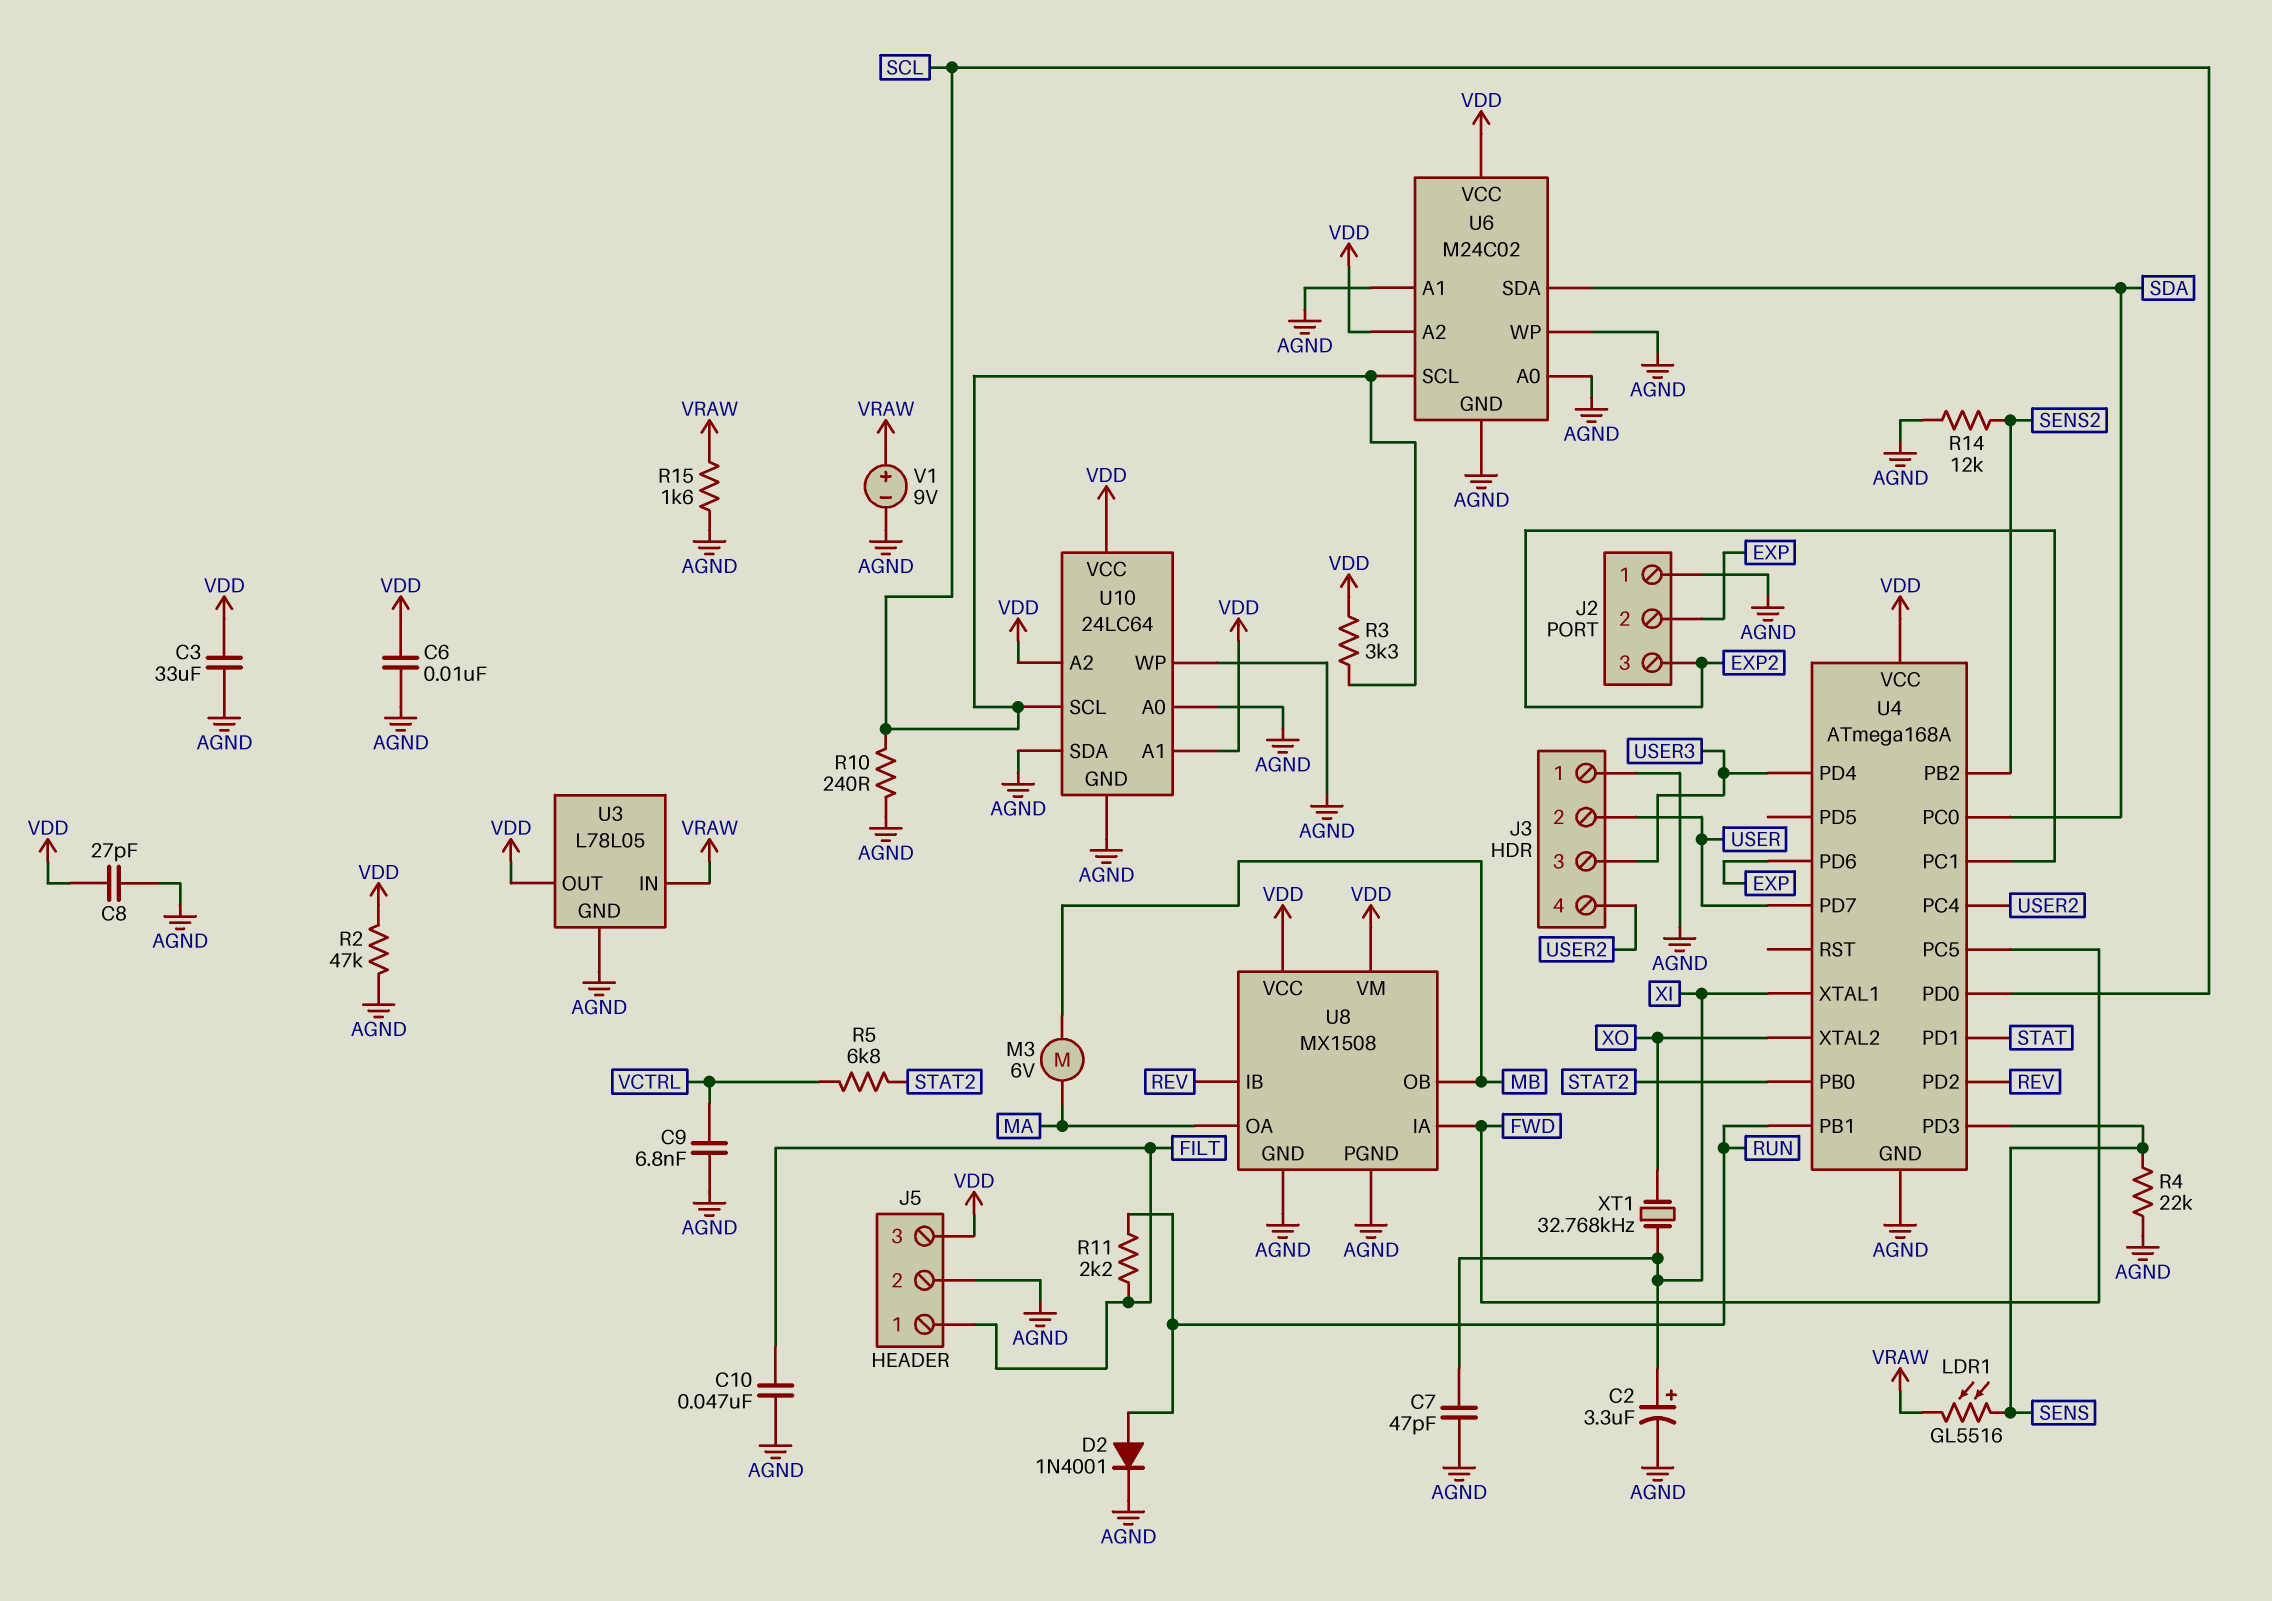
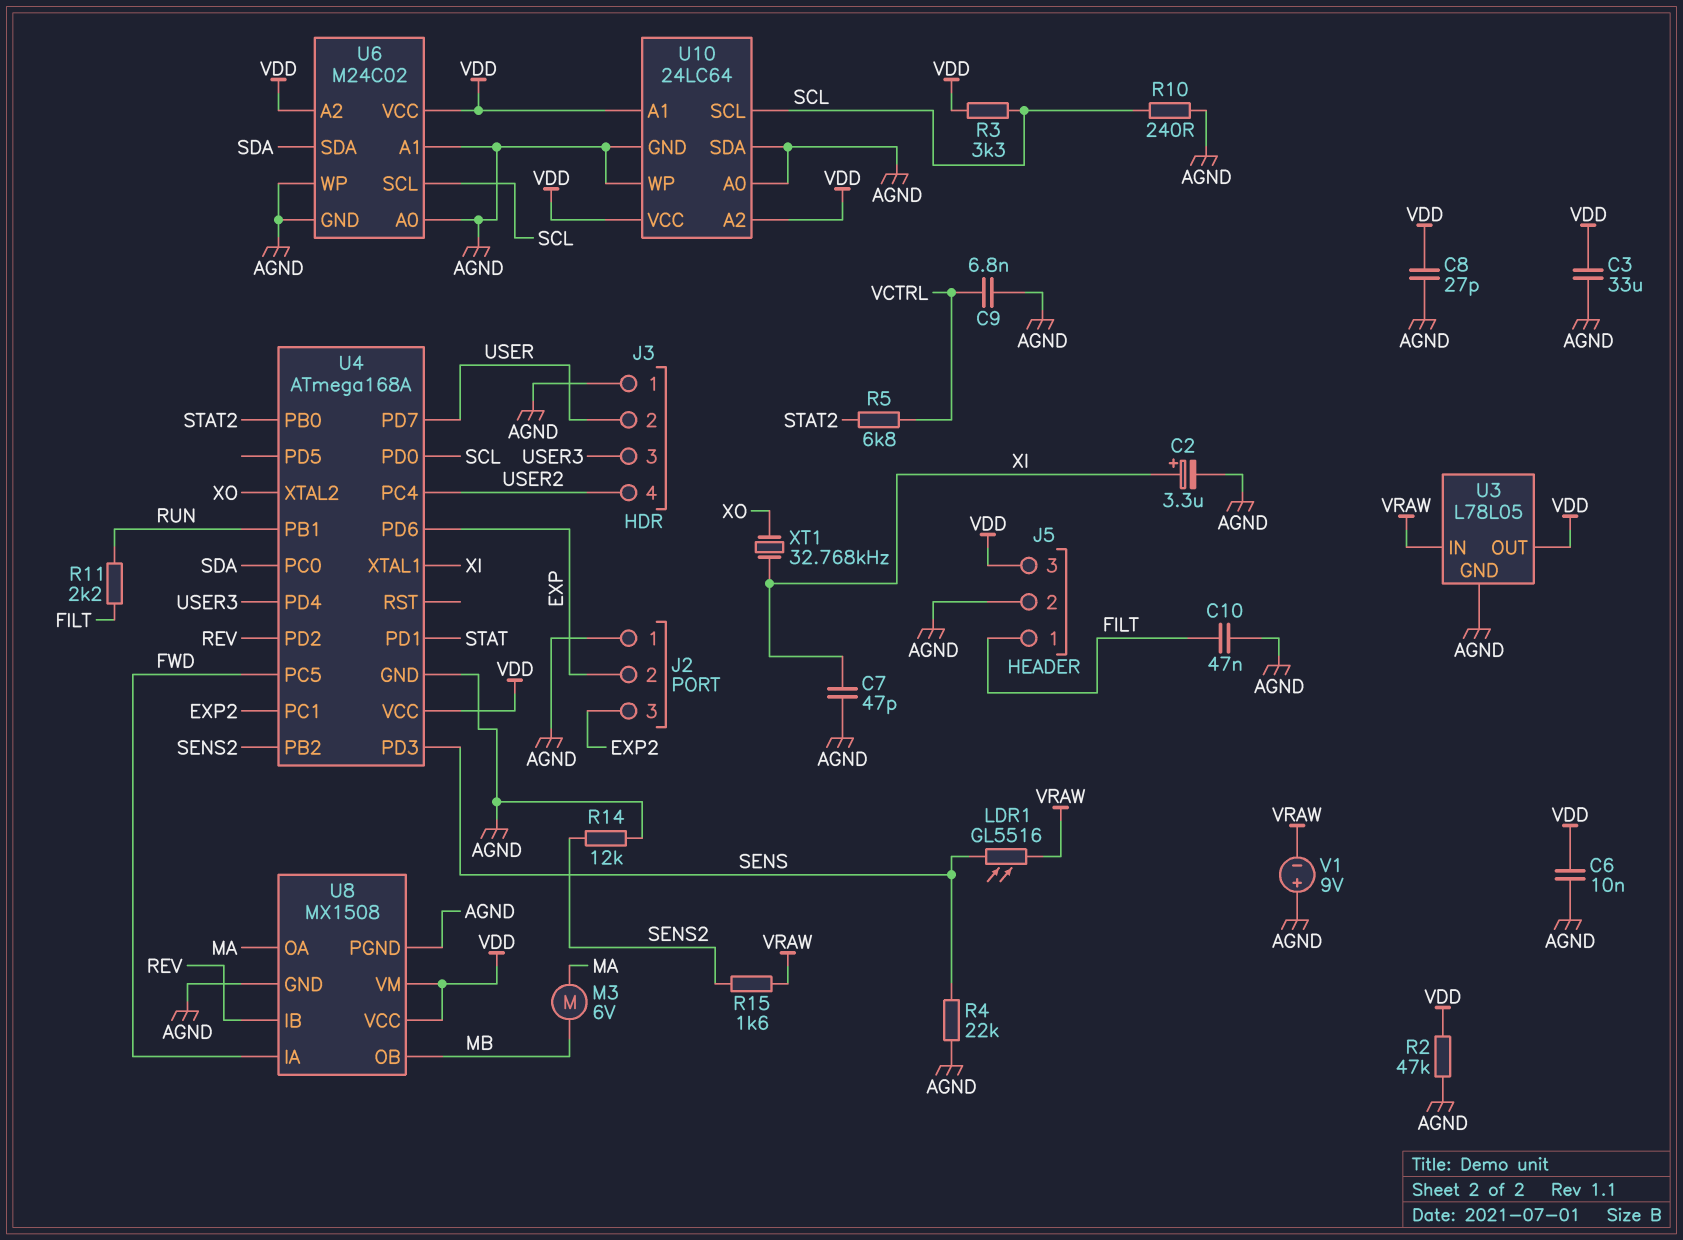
D2: diode 1N4001 (A RUN, K AGND) -> none
R15: 1.6k (AGND, VRAW) -> 1.6k (SENS2, VRAW)
V1: 9V (plus VRAW, minus AGND) -> 9V (plus AGND, minus VRAW)

